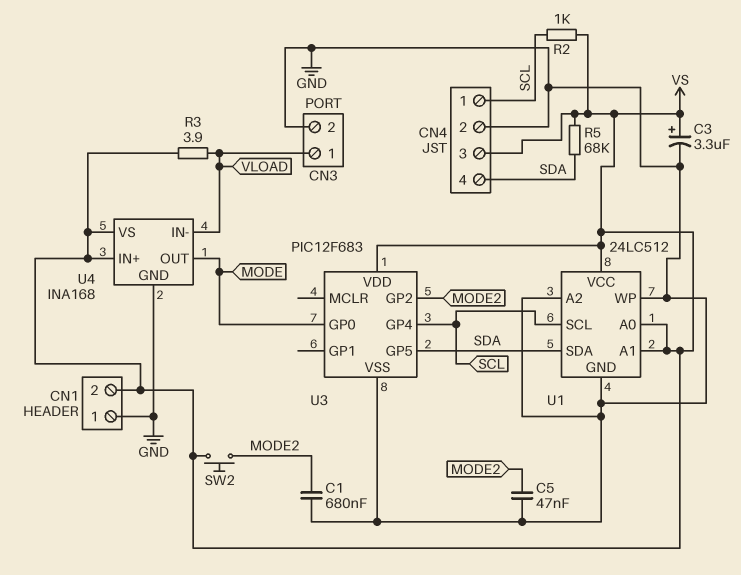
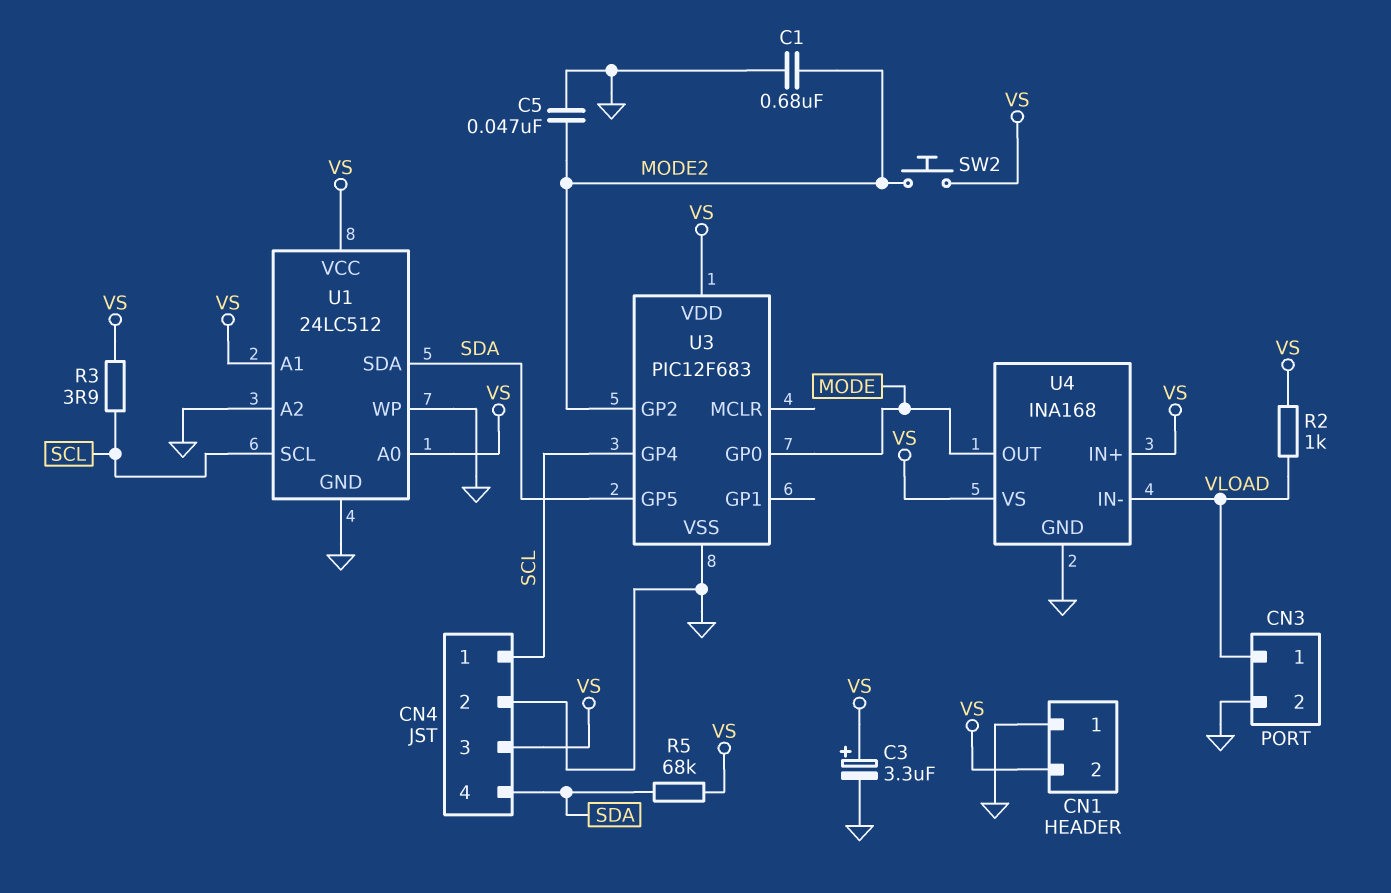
R2: 1k (SCL, VS) -> 1k (VLOAD, VS)
R3: 3.9 (VLOAD, VS) -> 3.9 (SCL, VS)

